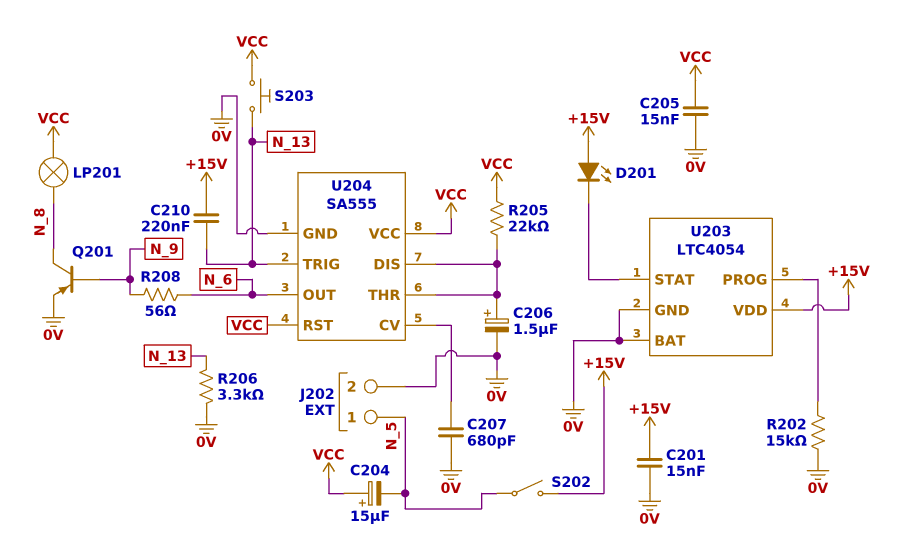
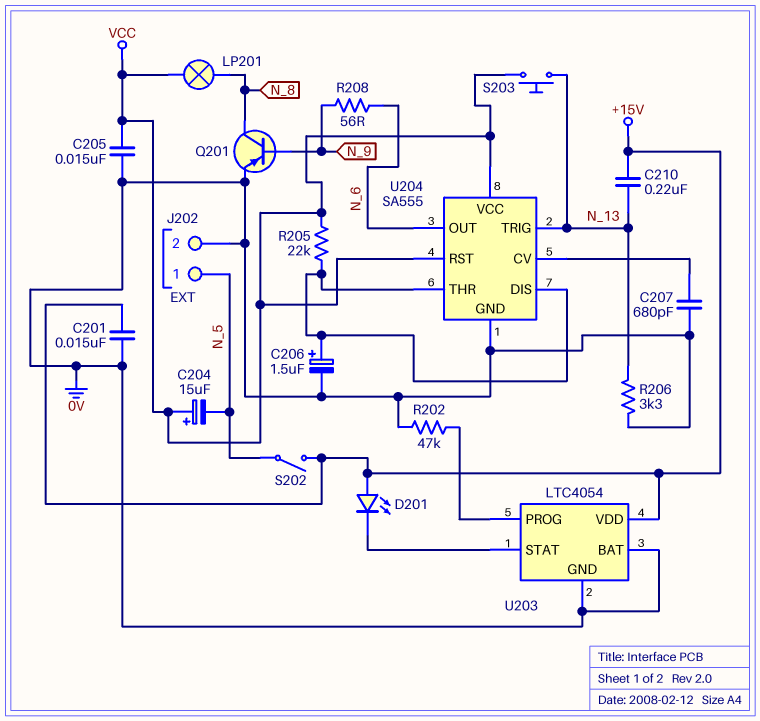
R202: 15k (0V, U203/PROG) -> 47k (0V, U203/PROG)

